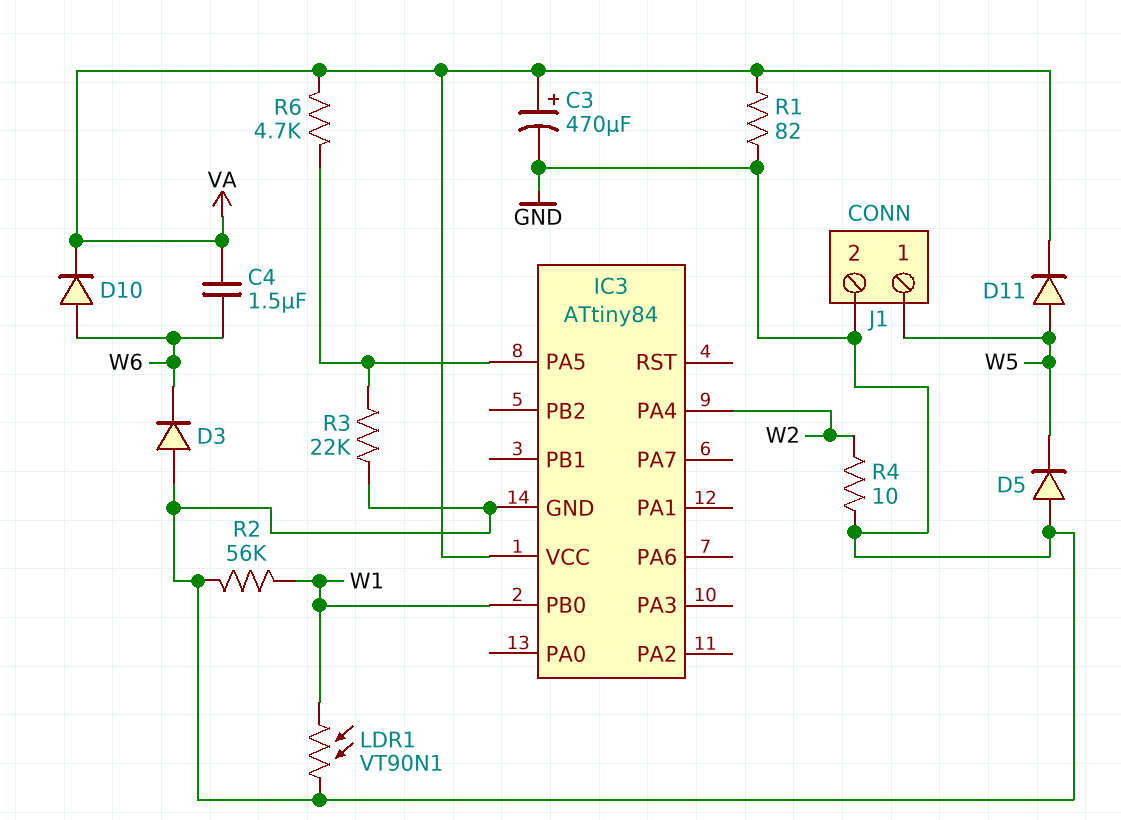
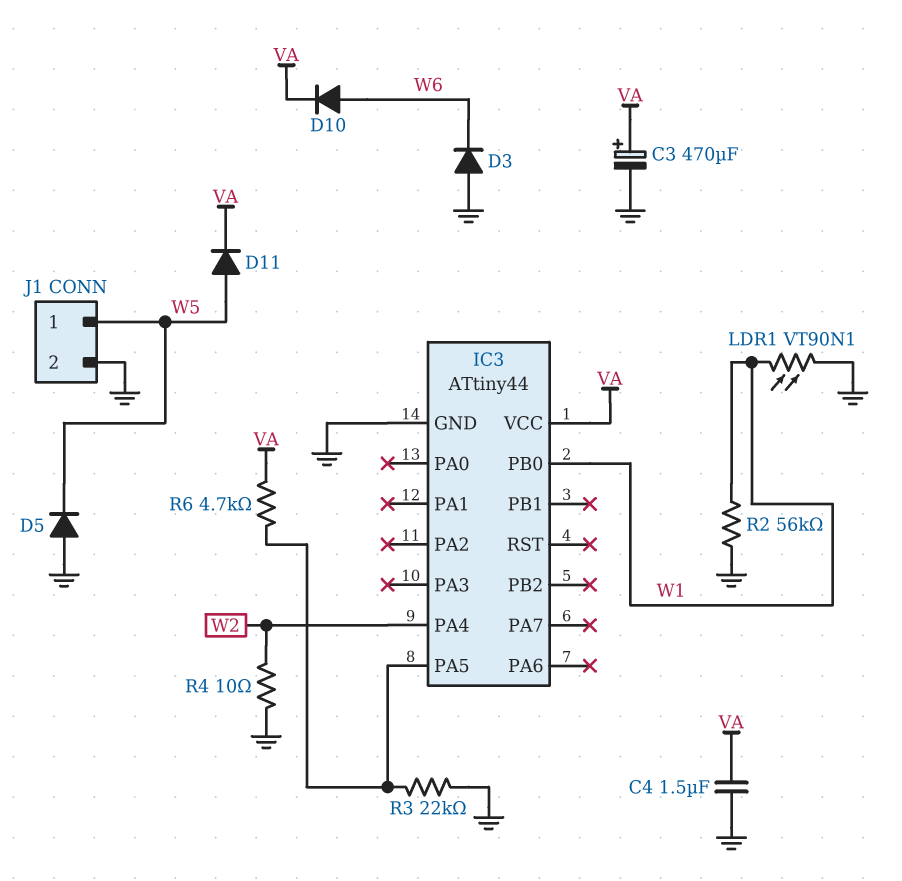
C4: 1.5uF (VA, W6) -> 1.5uF (GND, VA)
IC3: ATtiny84 -> ATtiny44
R1: 82 (GND, VA) -> none

